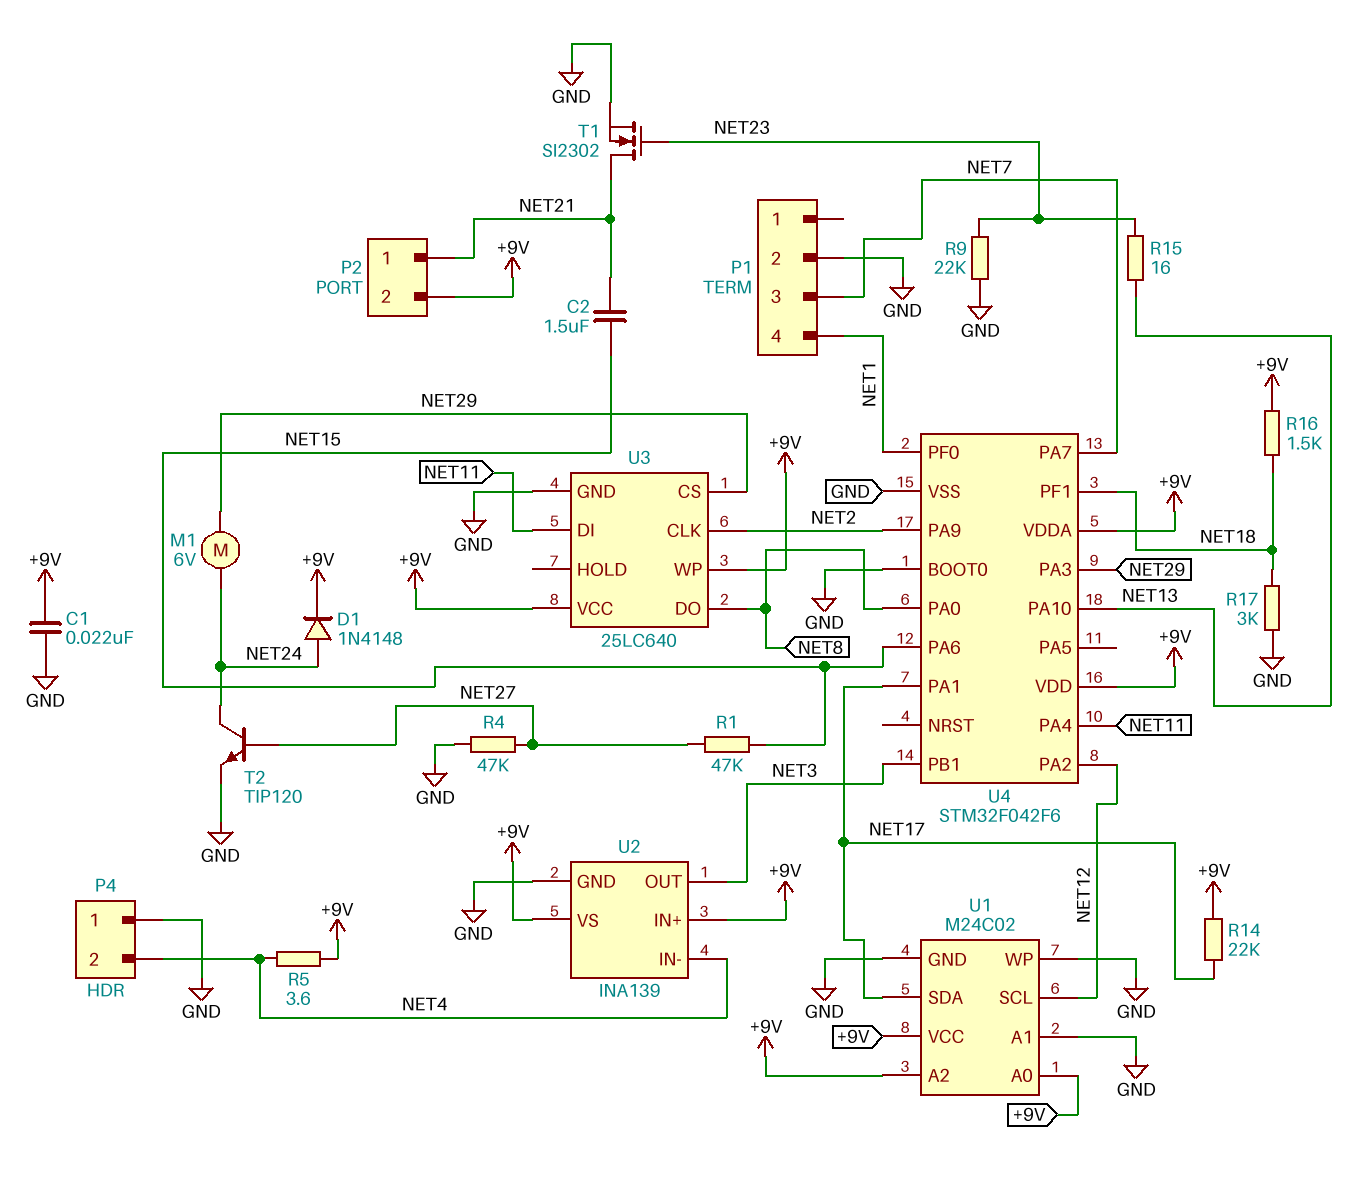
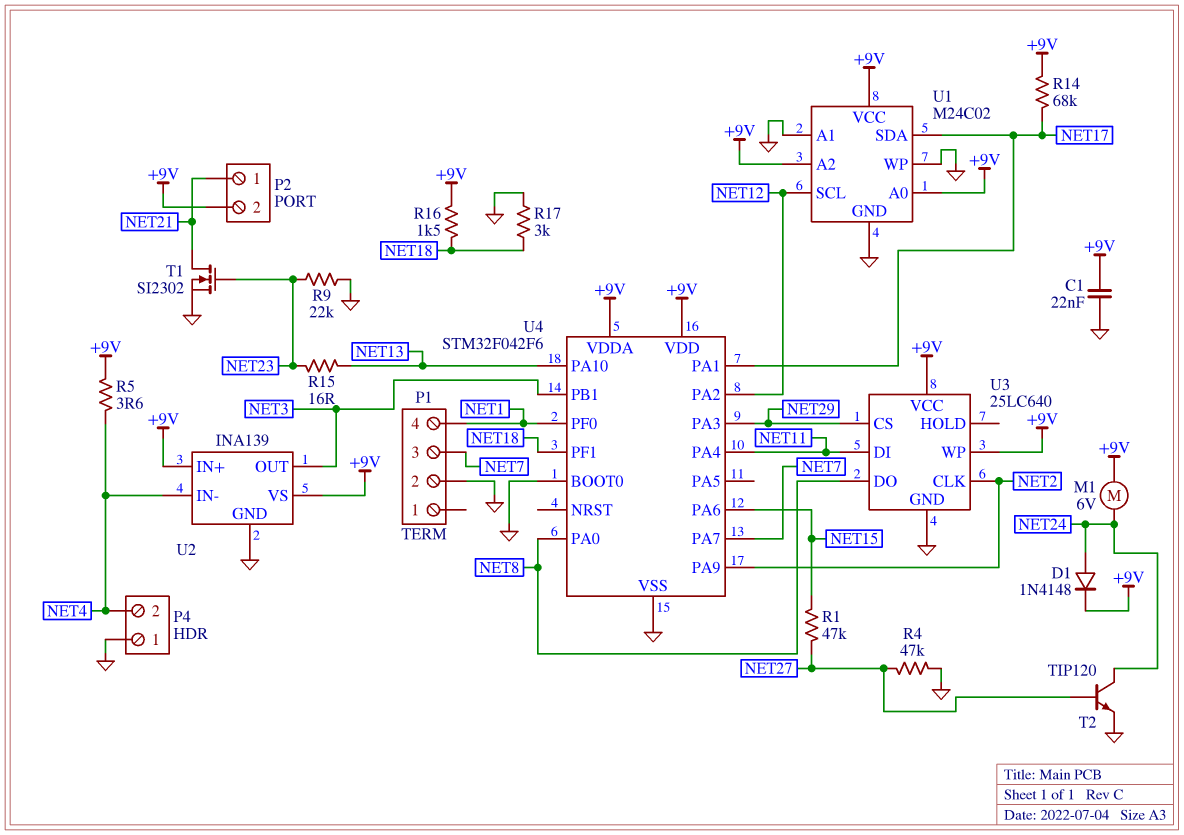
C2: 1.5uF (NET15, NET21) -> none
M1: motor 6V (NET24, NET29) -> motor 6V (+9V, NET24)
R14: 22k (+9V, NET17) -> 68k (+9V, NET17)

